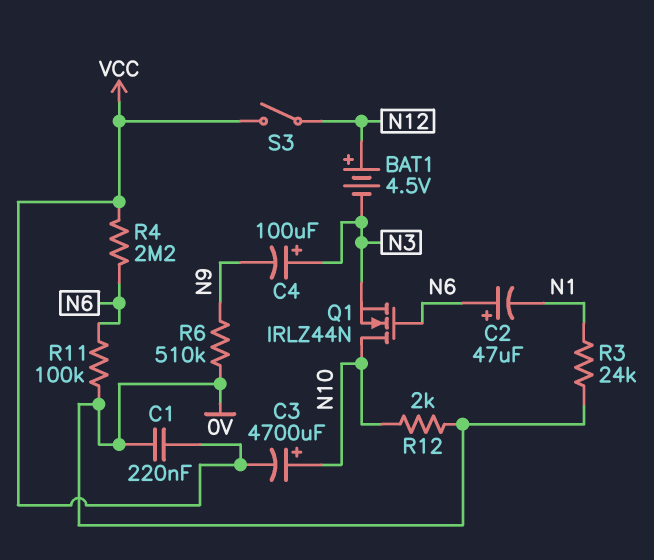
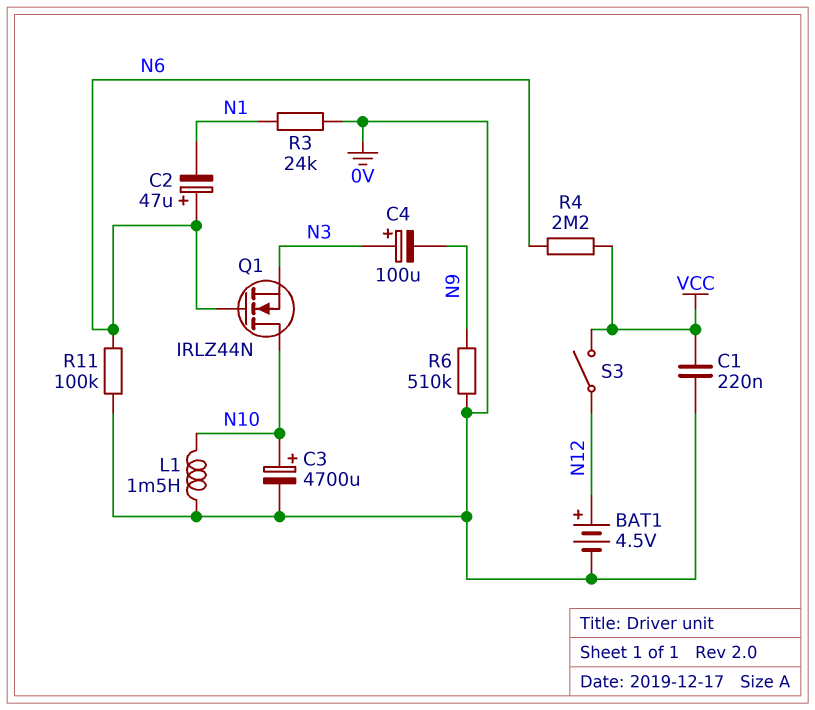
BAT1: 4.5V (plus N12, minus N3) -> 4.5V (plus N12, minus 0V)
C3: 4700uF (plus N10, minus VCC) -> 4700uF (plus N10, minus 0V)
L1: none -> 1.5mH (0V, N10)
R12: 2k (0V, N10) -> none

